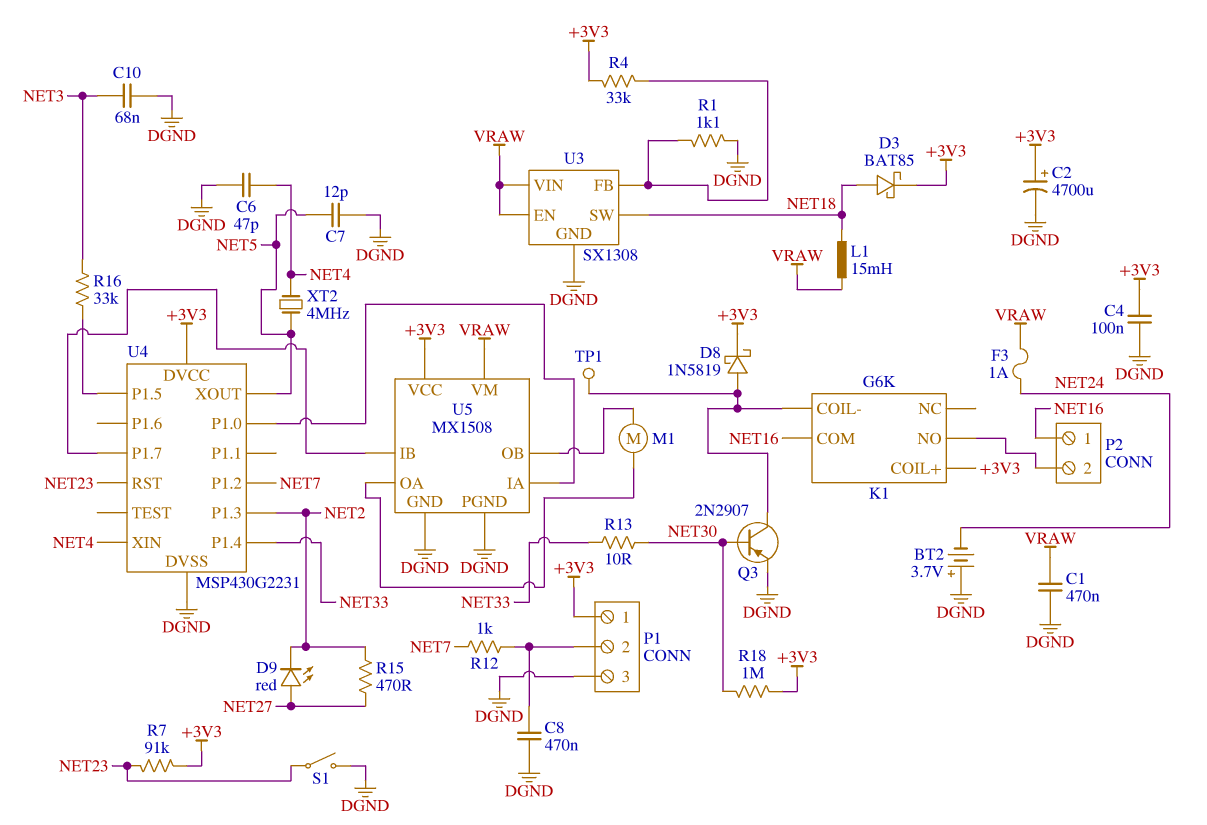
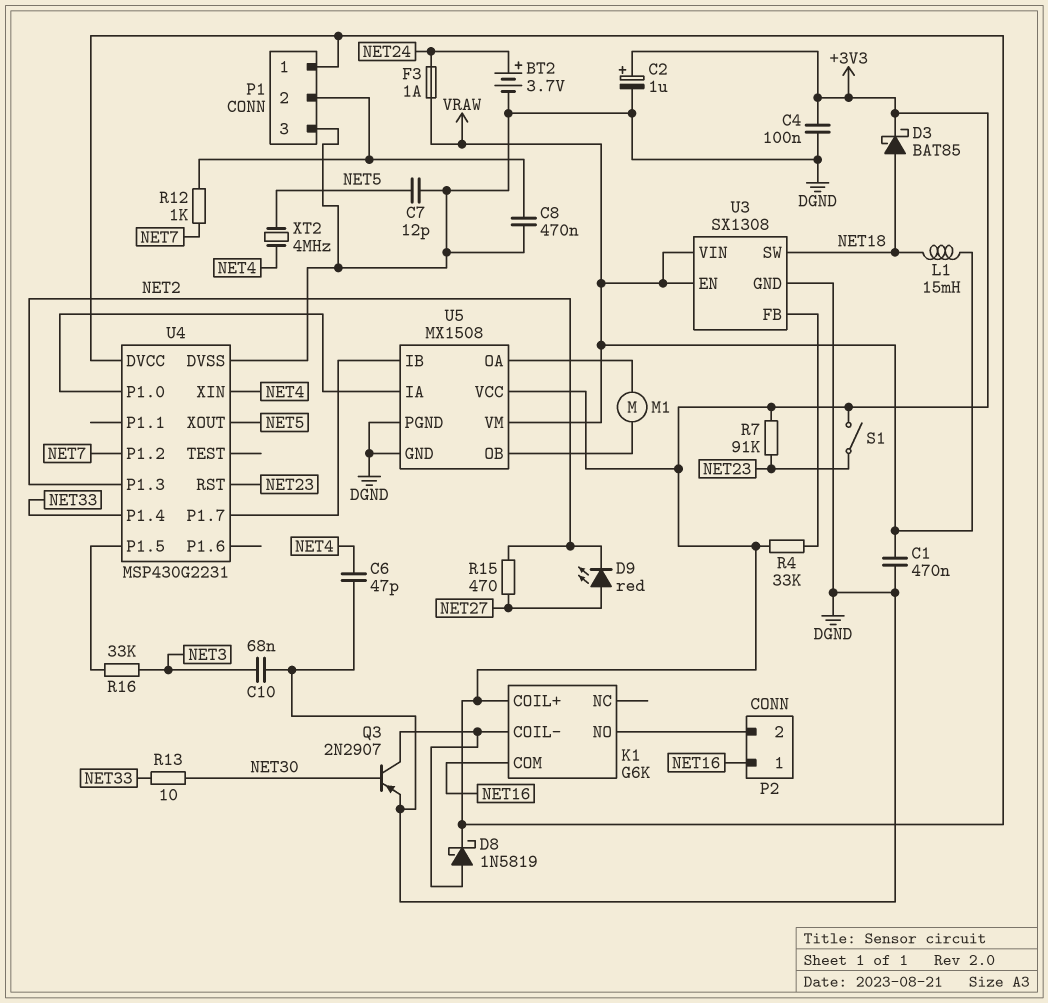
BT2: 3.7V (plus DGND, minus NET24) -> 3.7V (plus NET24, minus DGND)
C2: 4700uF (plus +3V3, minus DGND) -> 1uF (plus +3V3, minus DGND)
R1: 1.1k (DGND, U3/FB) -> none
R18: 1M (+3V3, NET30) -> none
S1: switch (DGND, NET23) -> switch (+3V3, NET23)
TP1: test point (K1/COIL-) -> none

